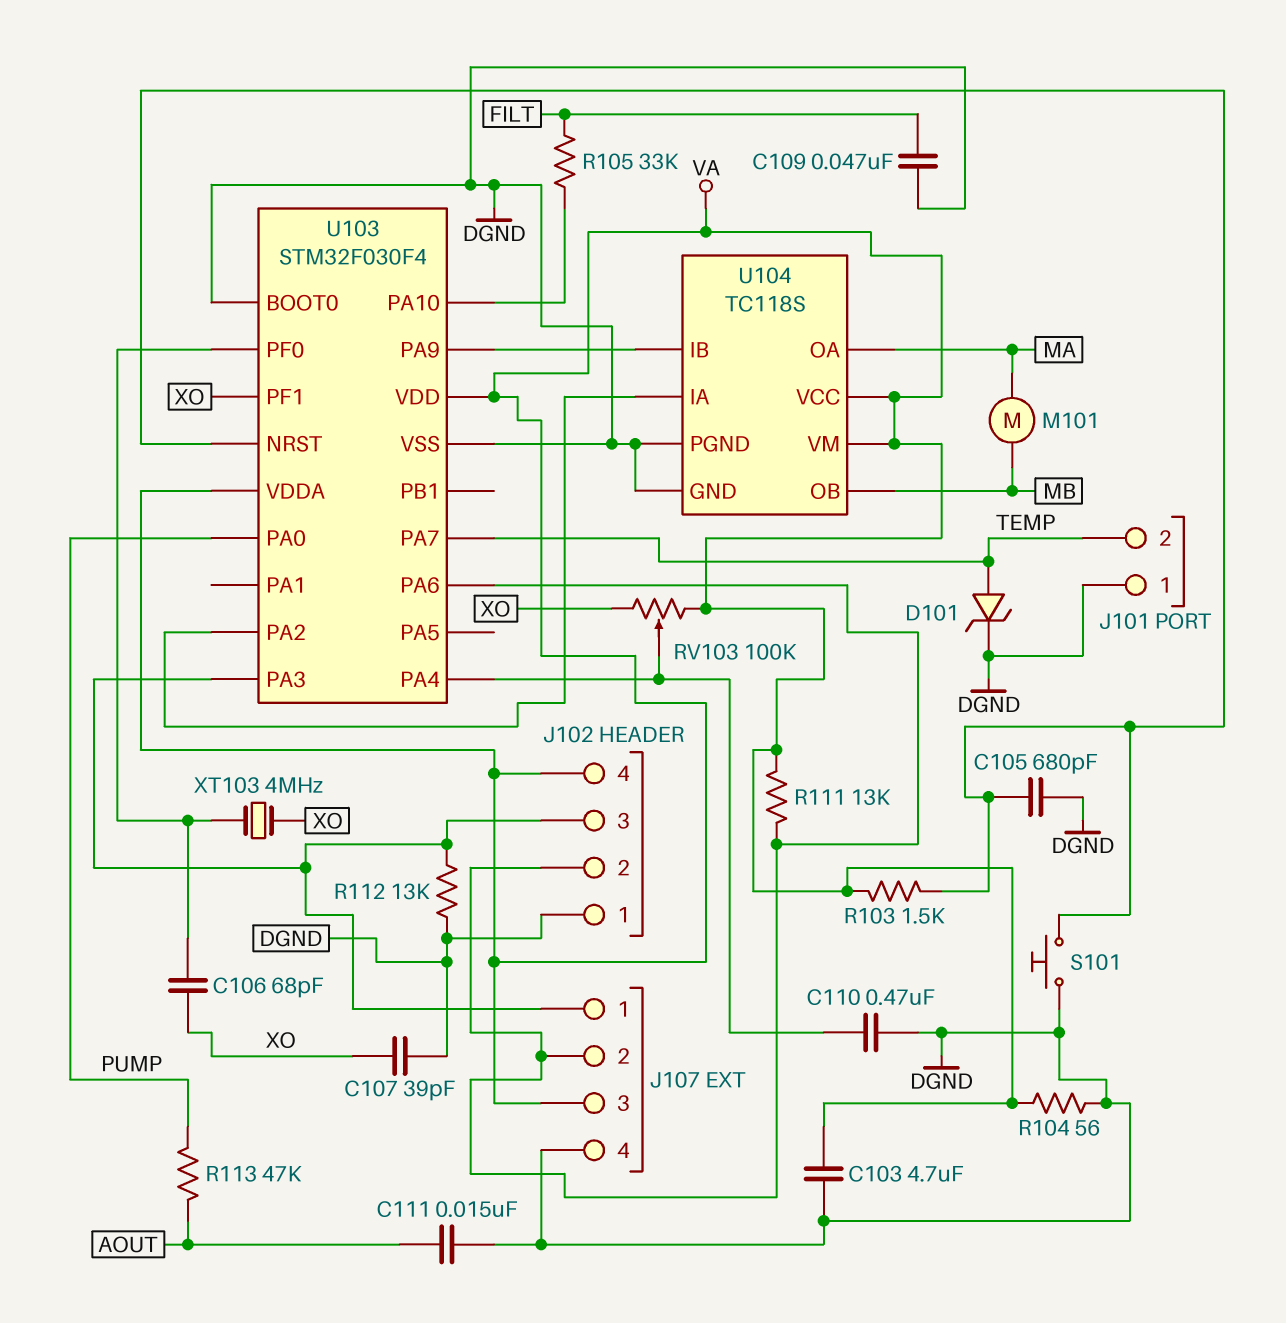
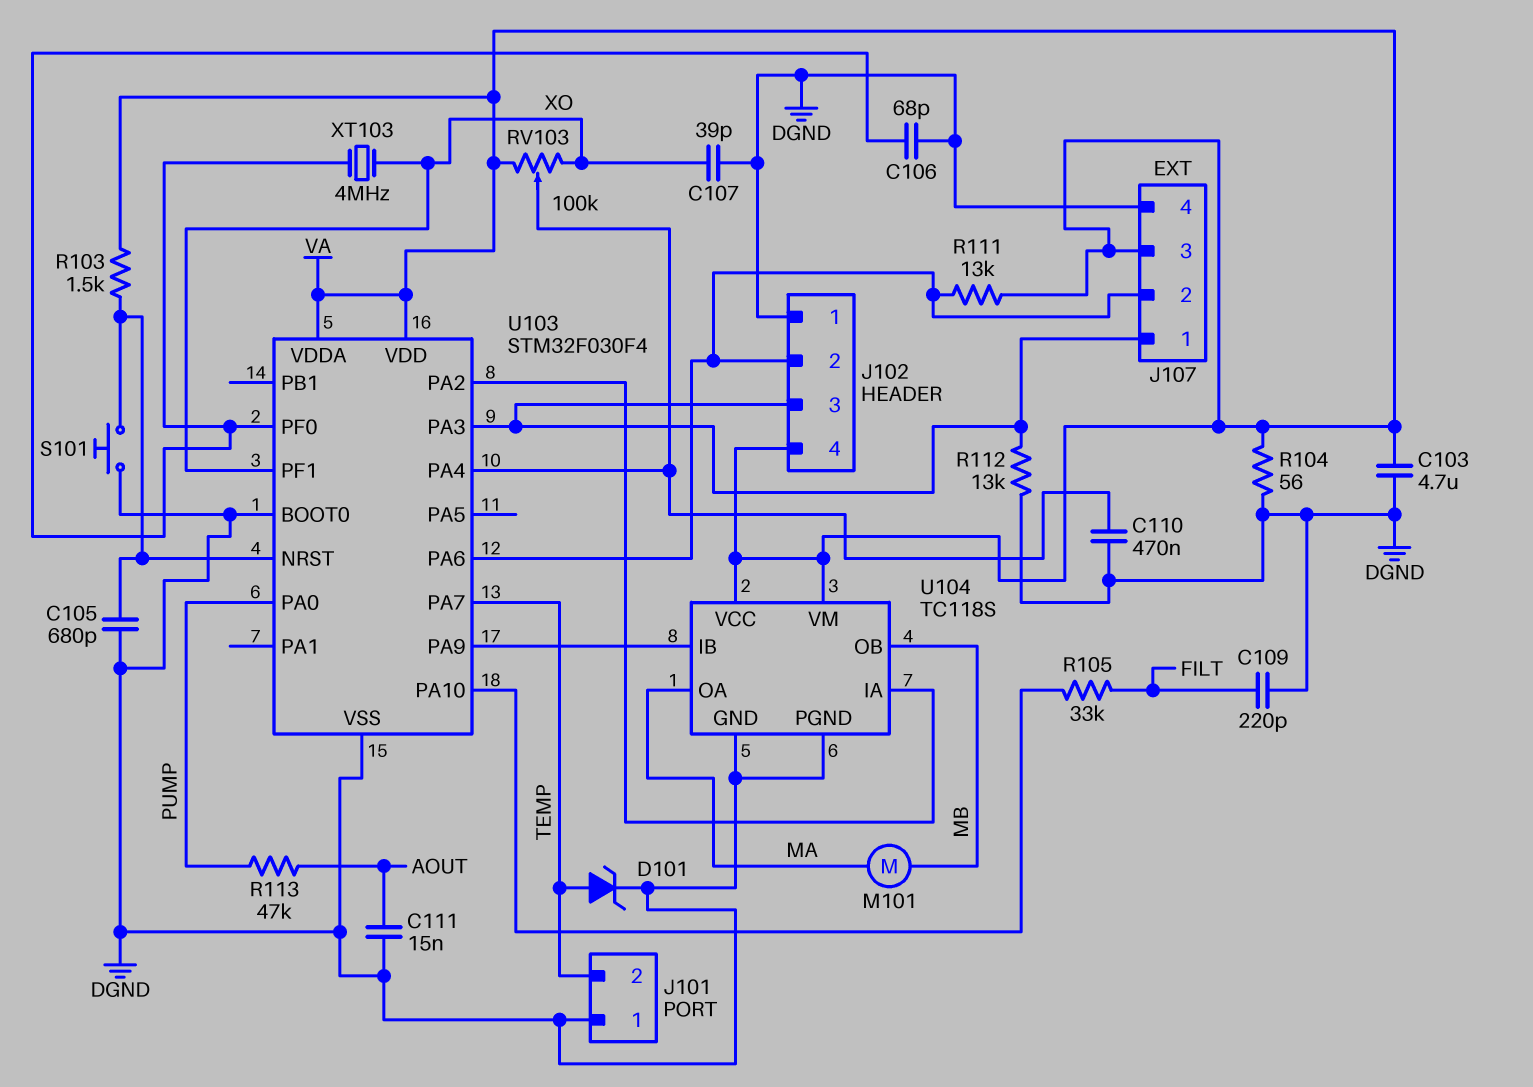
C106: 68pF (U103/PF0, XO) -> 68pF (DGND, U103/PF0)
C109: 47nF (DGND, FILT) -> 220pF (DGND, FILT)

